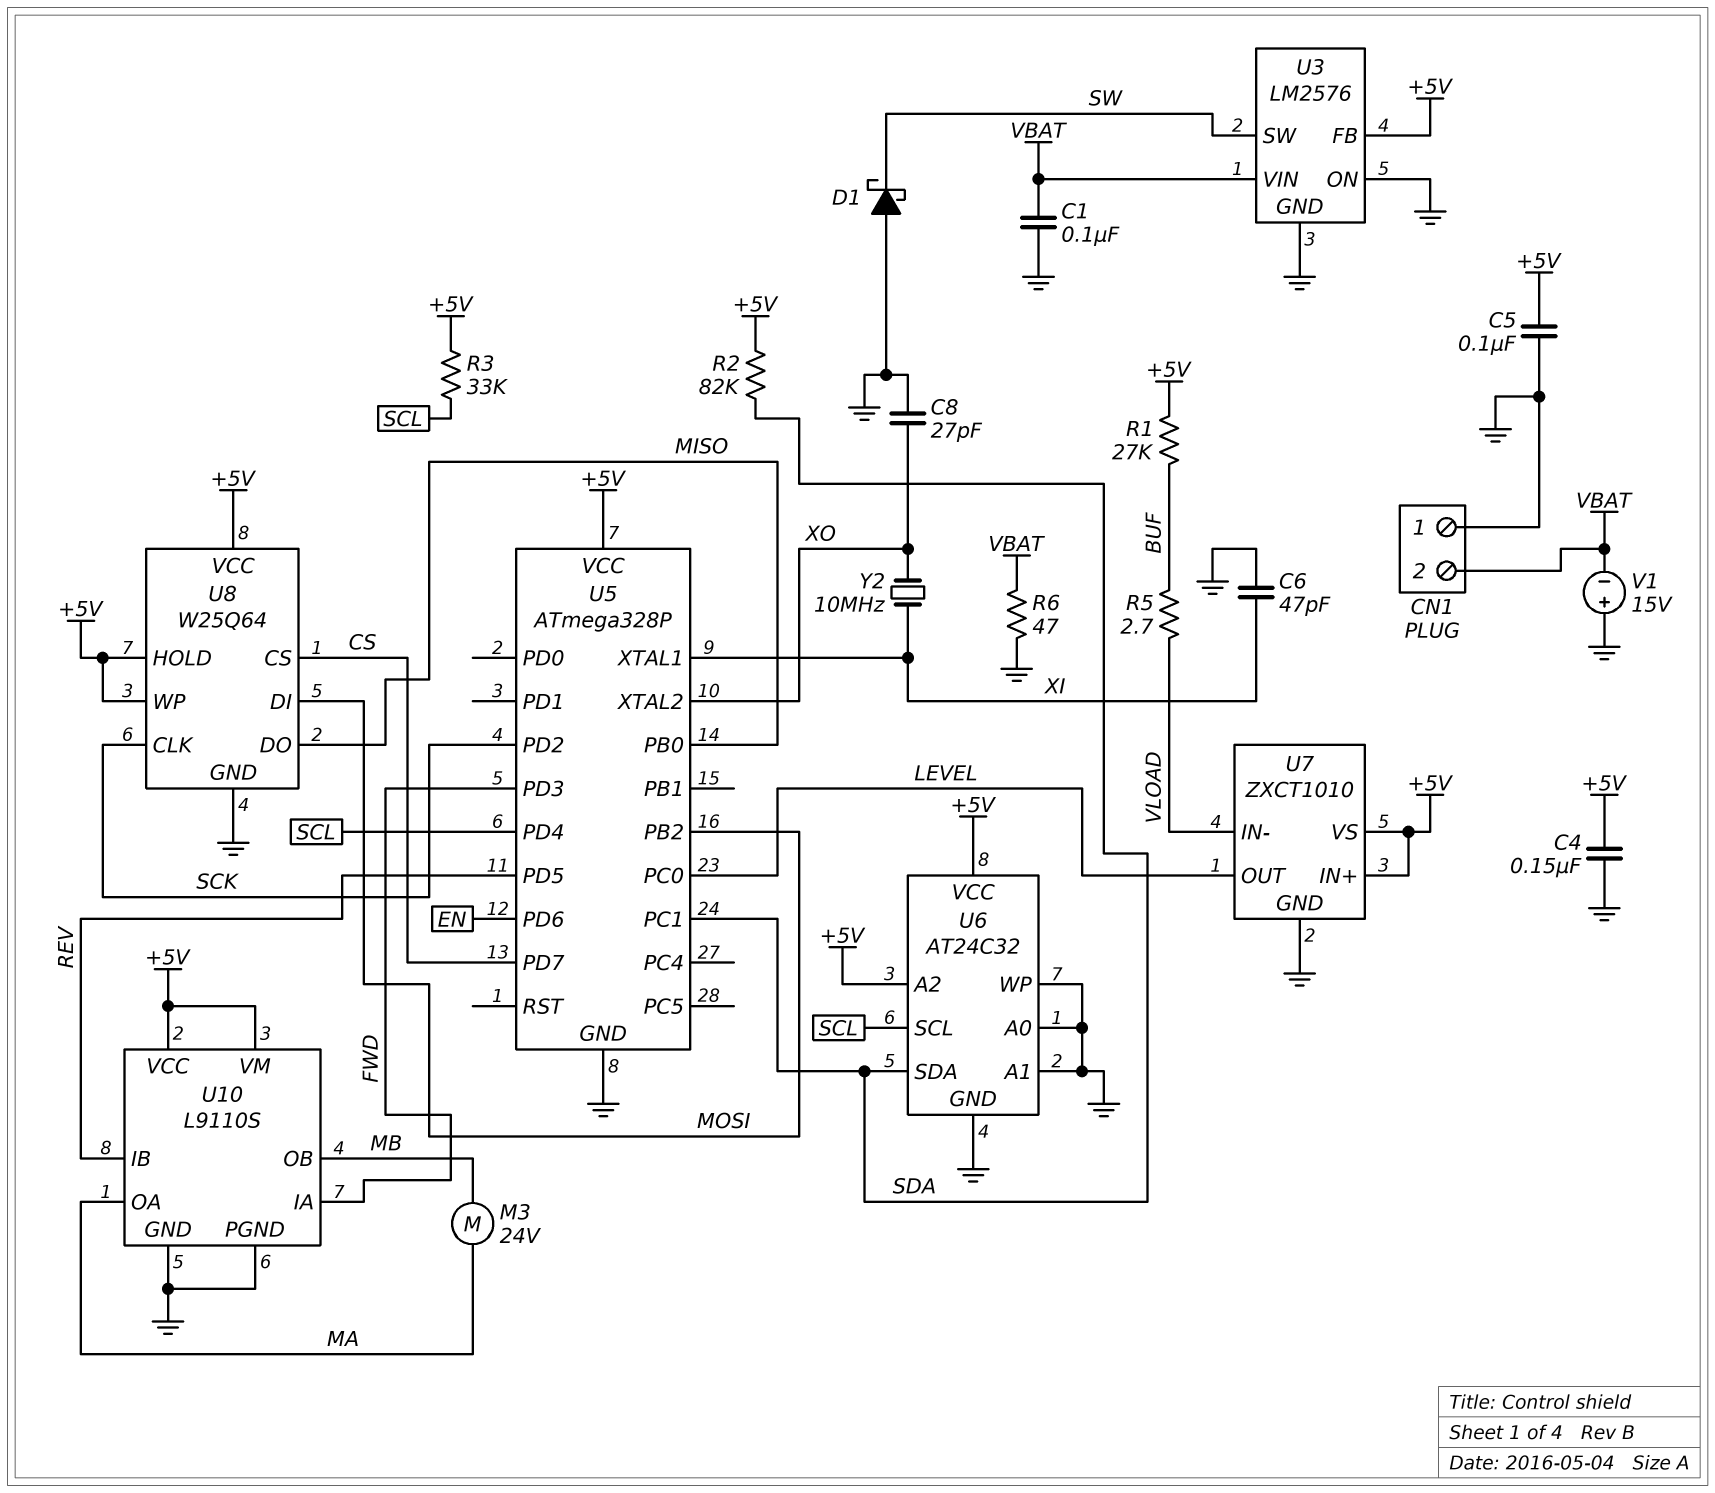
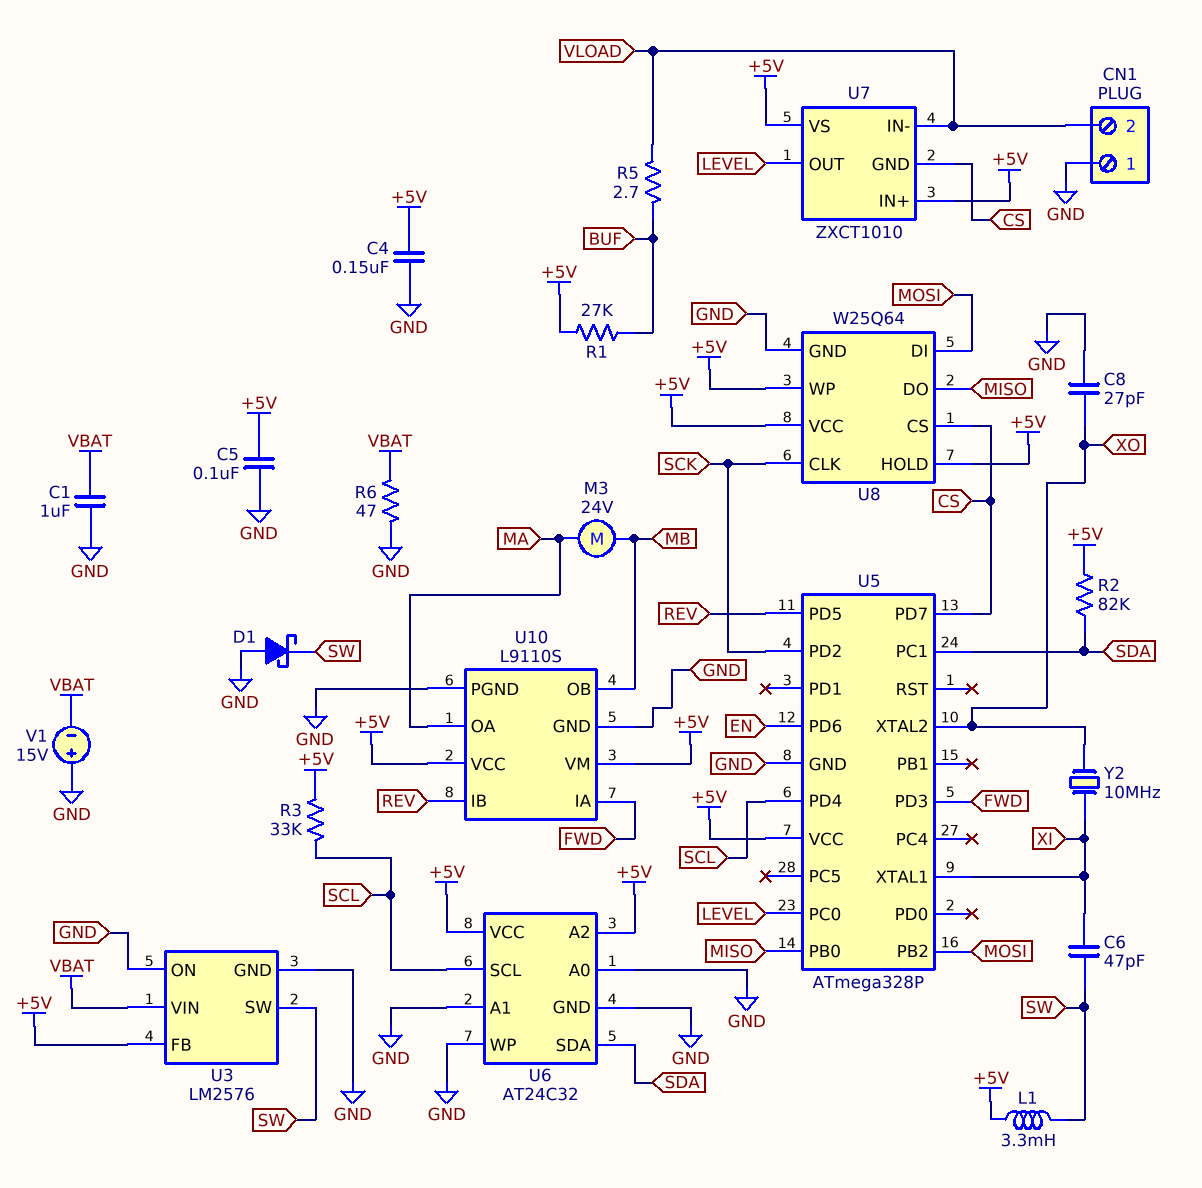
C1: 100nF (GND, VBAT) -> 1uF (GND, VBAT)
C6: 47pF (GND, XI) -> 47pF (SW, XI)
CN1 pin 2: VBAT -> VLOAD
L1: none -> 3.3mH (+5V, SW)
U7 pin GND: GND -> CS

